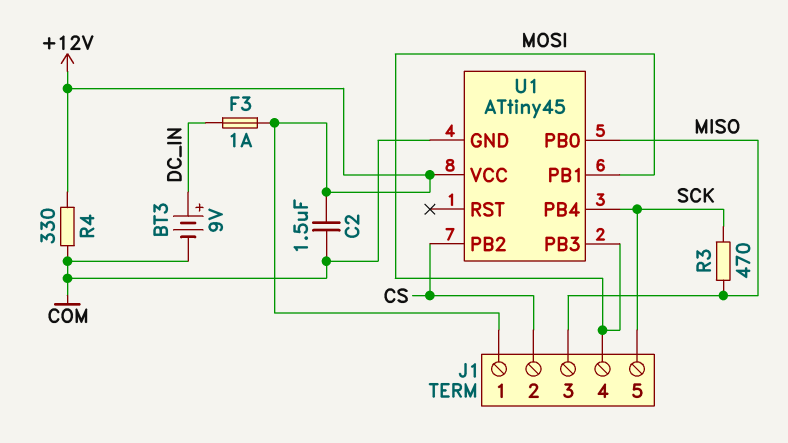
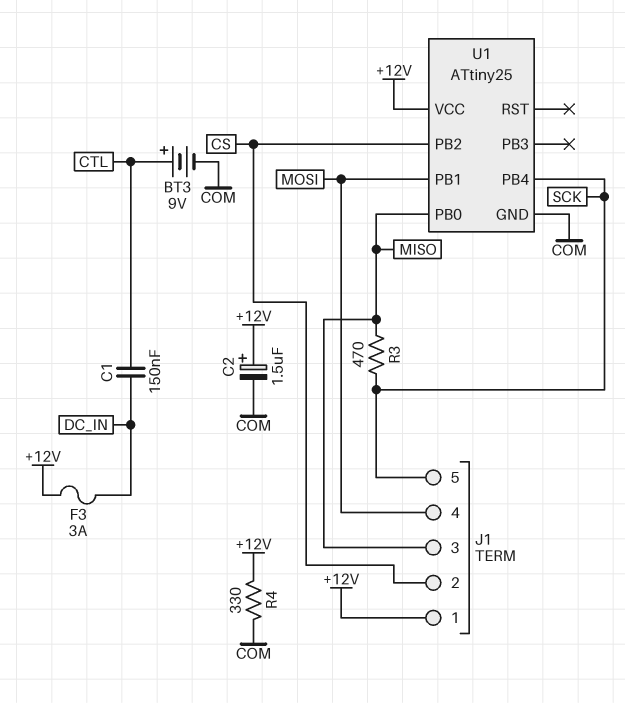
BT3: 9V (plus DC_IN, minus COM) -> 9V (plus CTL, minus COM)
C1: none -> 150nF (CTL, DC_IN)
C2: 1.5uF (+12V, COM) -> 1.5uF (plus +12V, minus COM)
F3: 1A (+12V, DC_IN) -> 3A (+12V, DC_IN)
U1: ATtiny45 -> ATtiny25
U1 pin PB3: MOSI -> none

